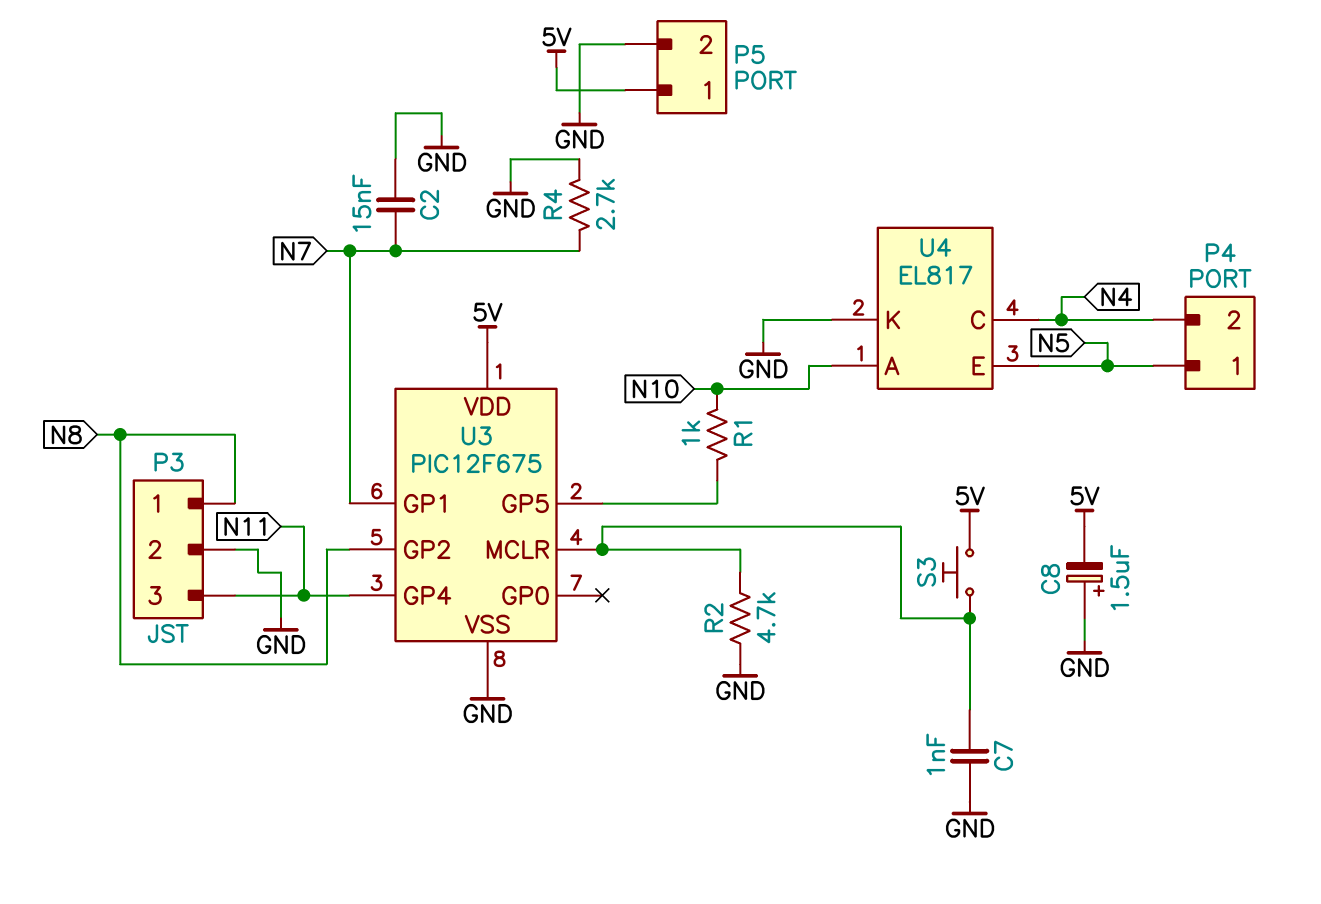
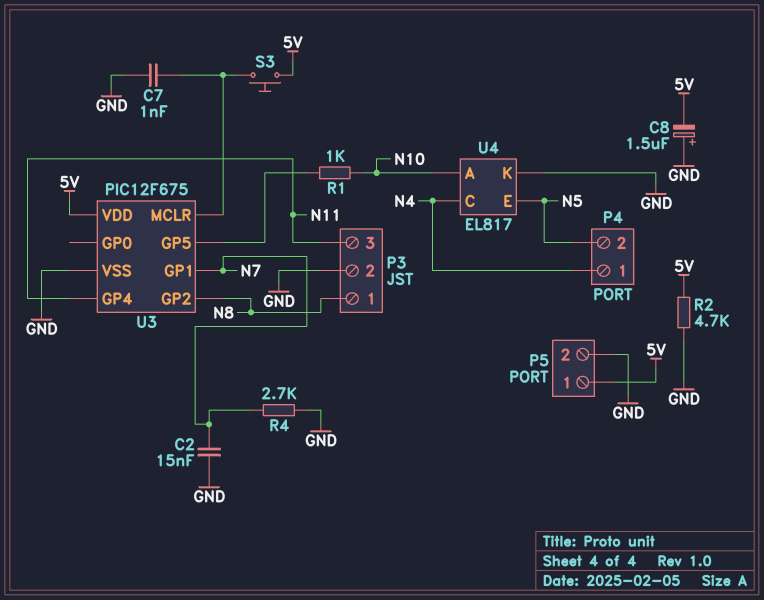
P4 pin 1: N5 -> N4
P4 pin 2: N4 -> N5
R2: 4.7k (GND, U3/MCLR) -> 4.7k (5V, GND)

